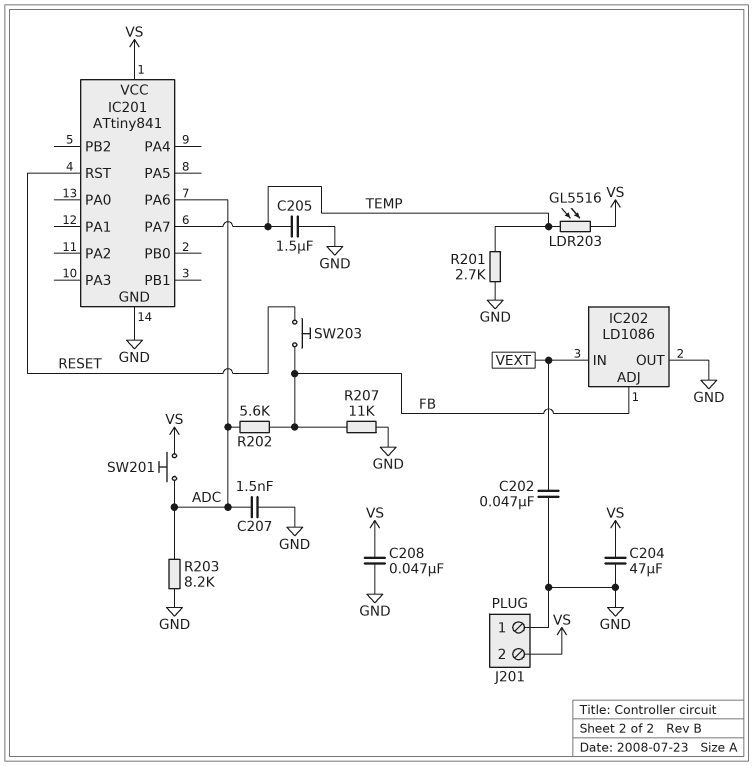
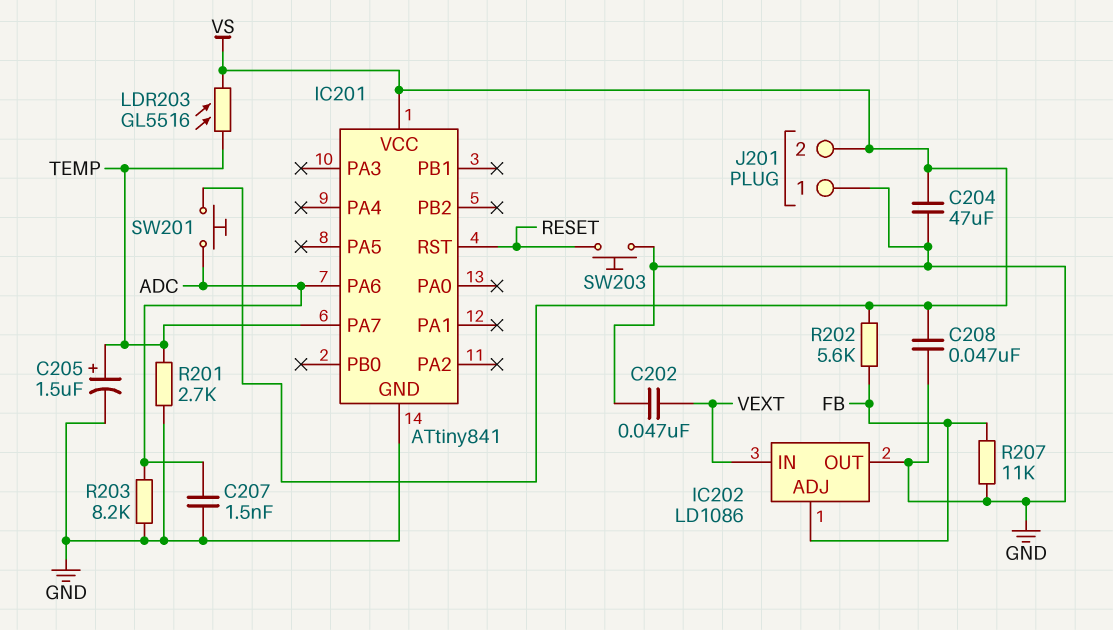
C205: 1.5uF (GND, TEMP) -> 1.5uF (plus TEMP, minus GND)
R202: 5.6k (ADC, FB) -> 5.6k (FB, VS)
SW203: button (FB, RESET) -> button (GND, RESET)

